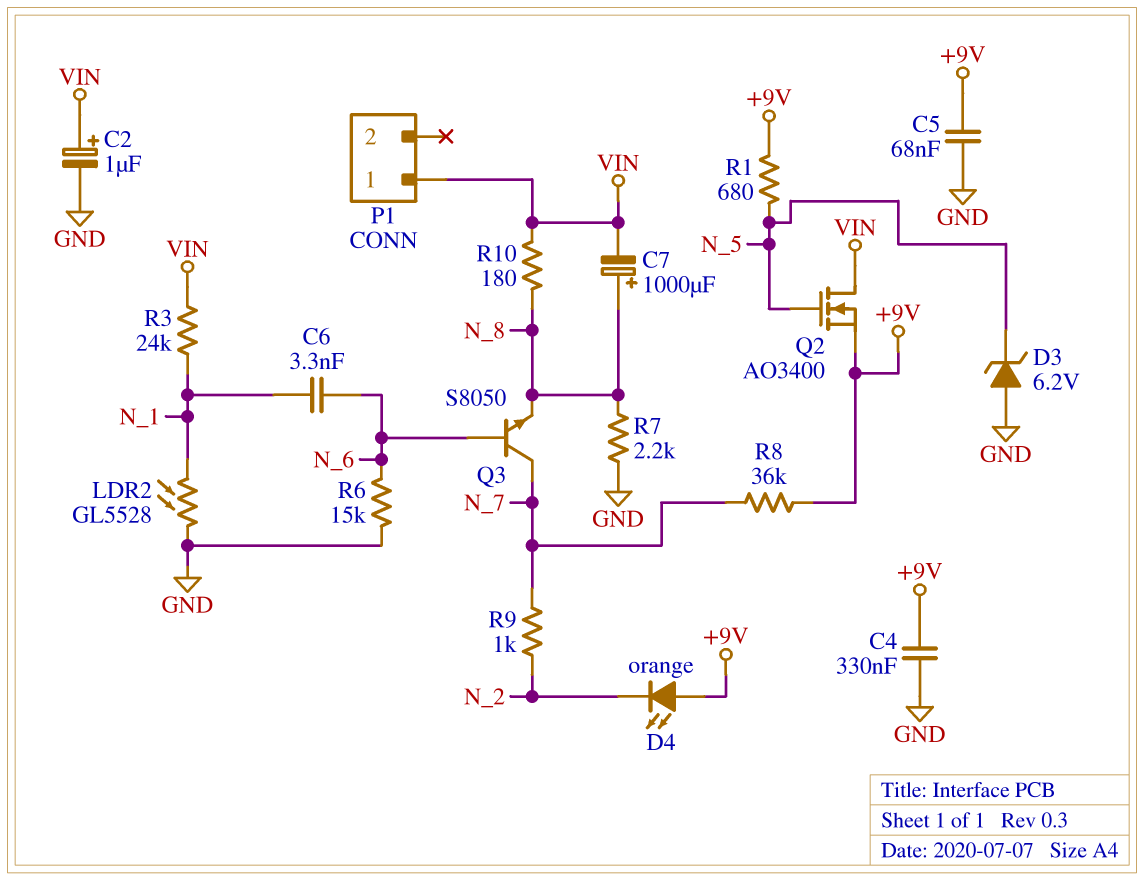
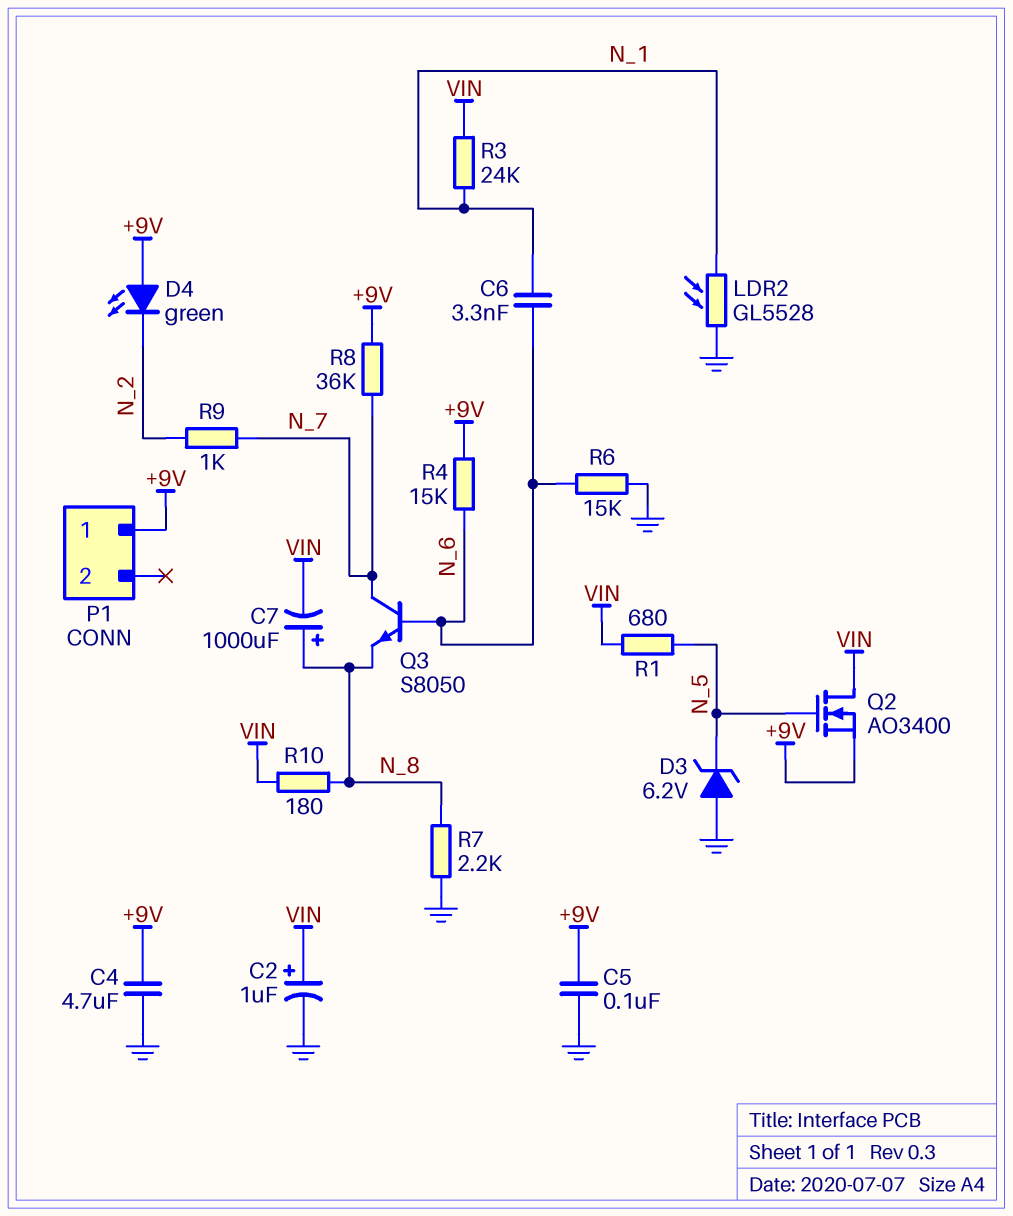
C4: 330nF (+9V, GND) -> 4.7uF (+9V, GND)
C5: 68nF (+9V, GND) -> 100nF (+9V, GND)
D4: LED orange (A +9V, K N_2) -> LED green (A +9V, K N_2)
P1 pin 1: VIN -> +9V
R1: 680 (+9V, N_5) -> 680 (N_5, VIN)
R4: none -> 15k (+9V, N_6)

